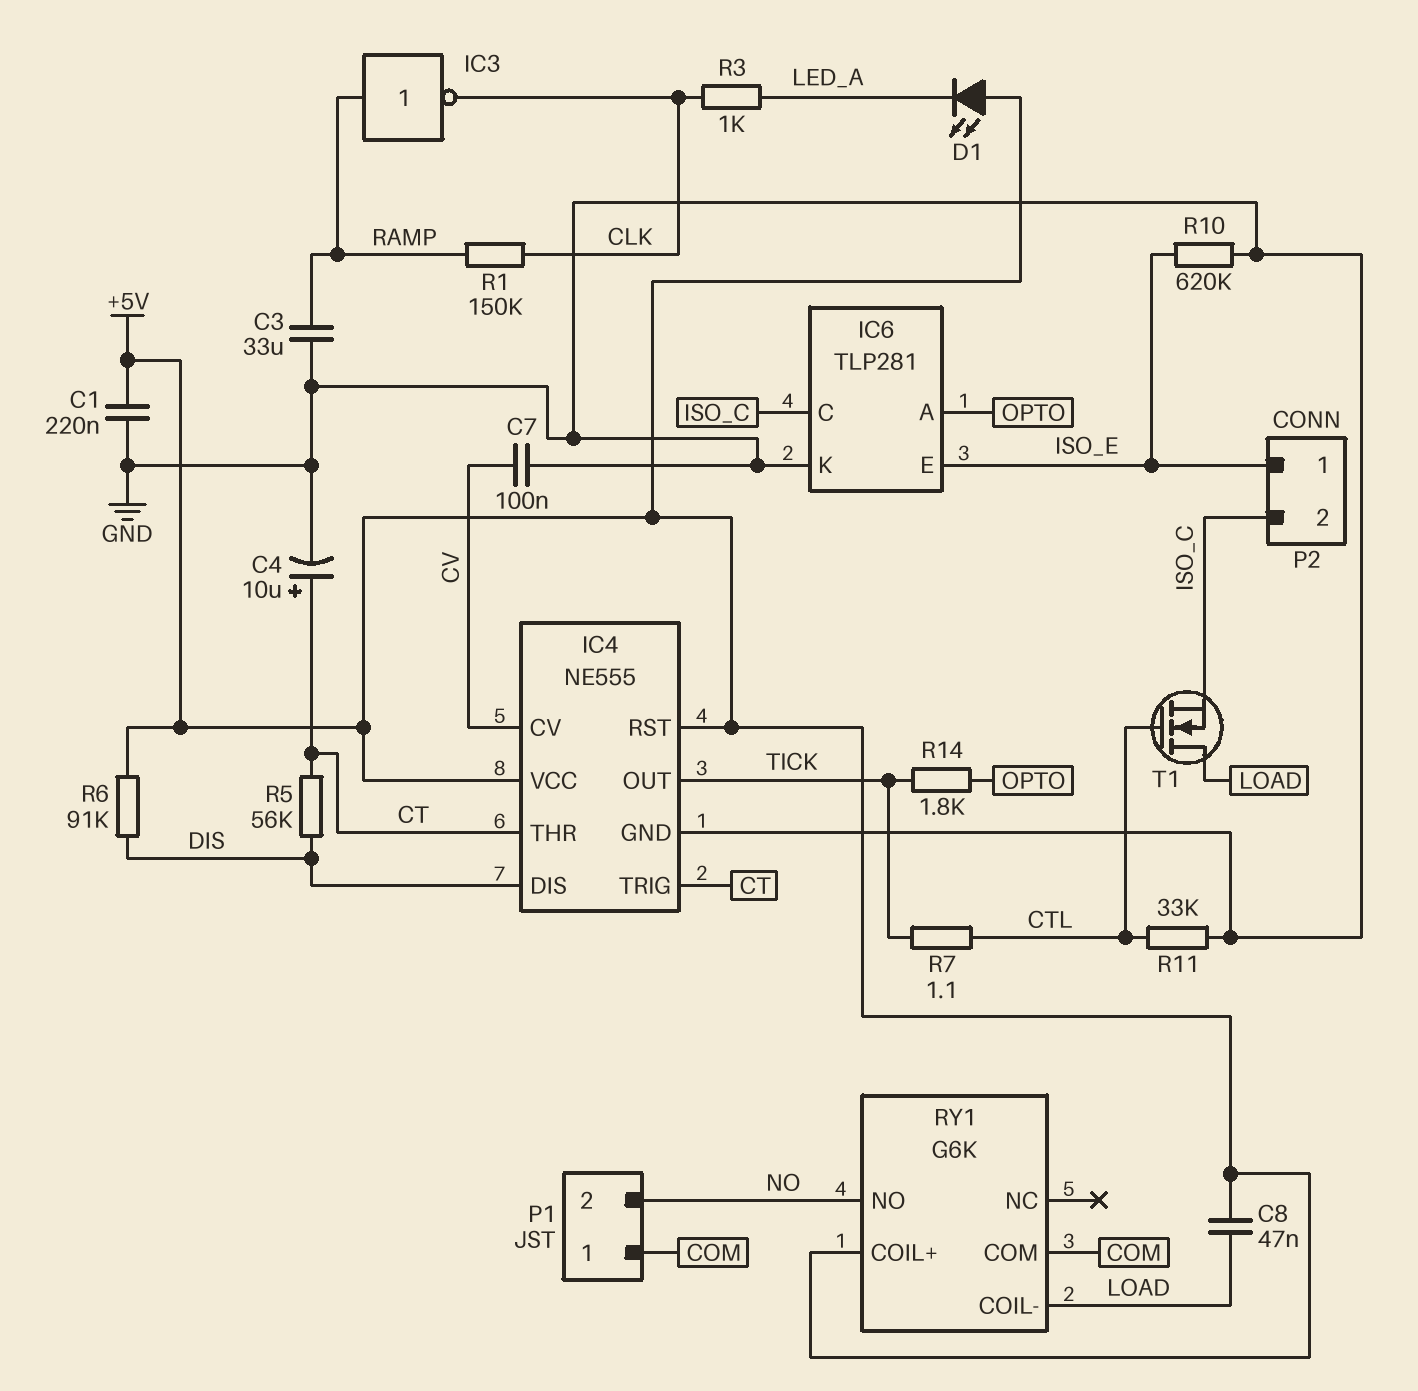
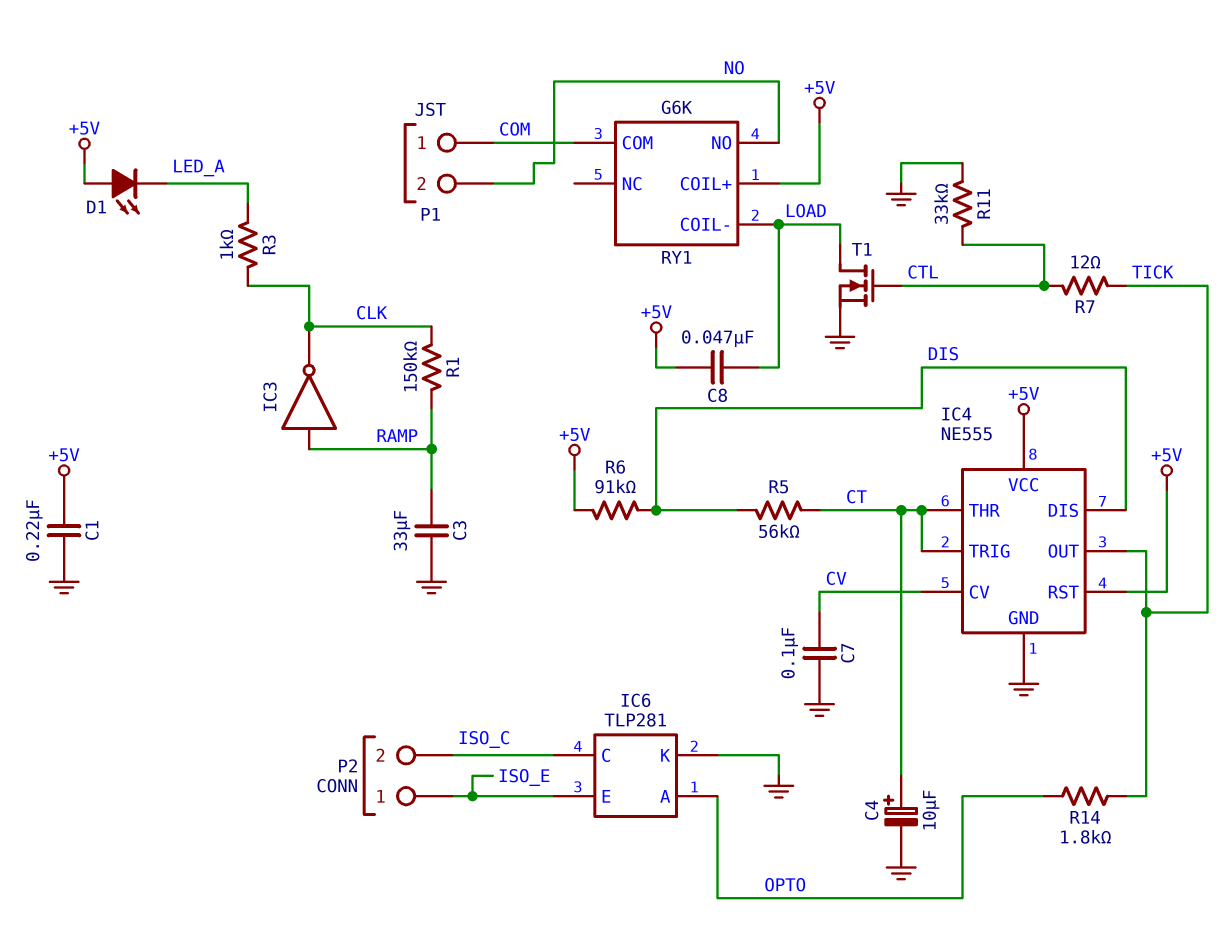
R7: 1.1 (CTL, TICK) -> 12 (CTL, TICK)
R10: 620k (GND, ISO_E) -> none
T1: NMOS (G CTL, D LOAD, S ISO_C) -> NMOS (G CTL, D LOAD, S GND)

